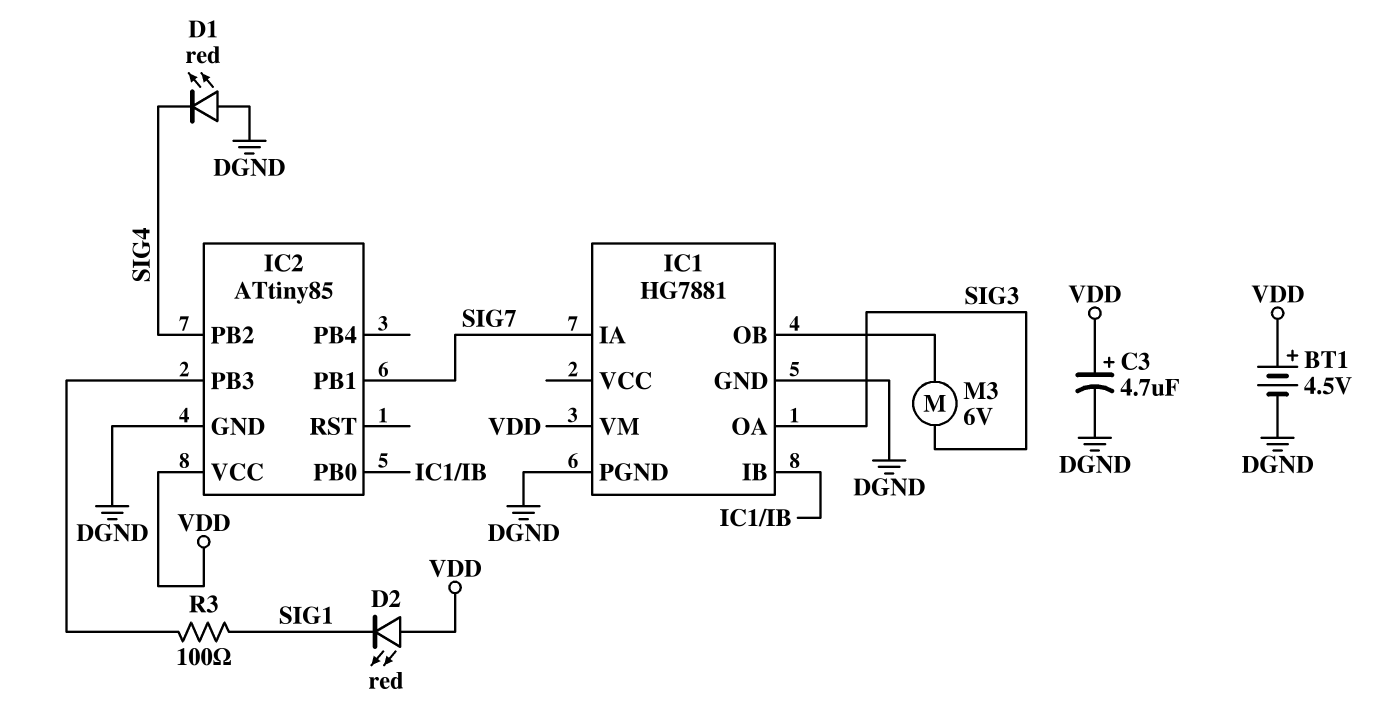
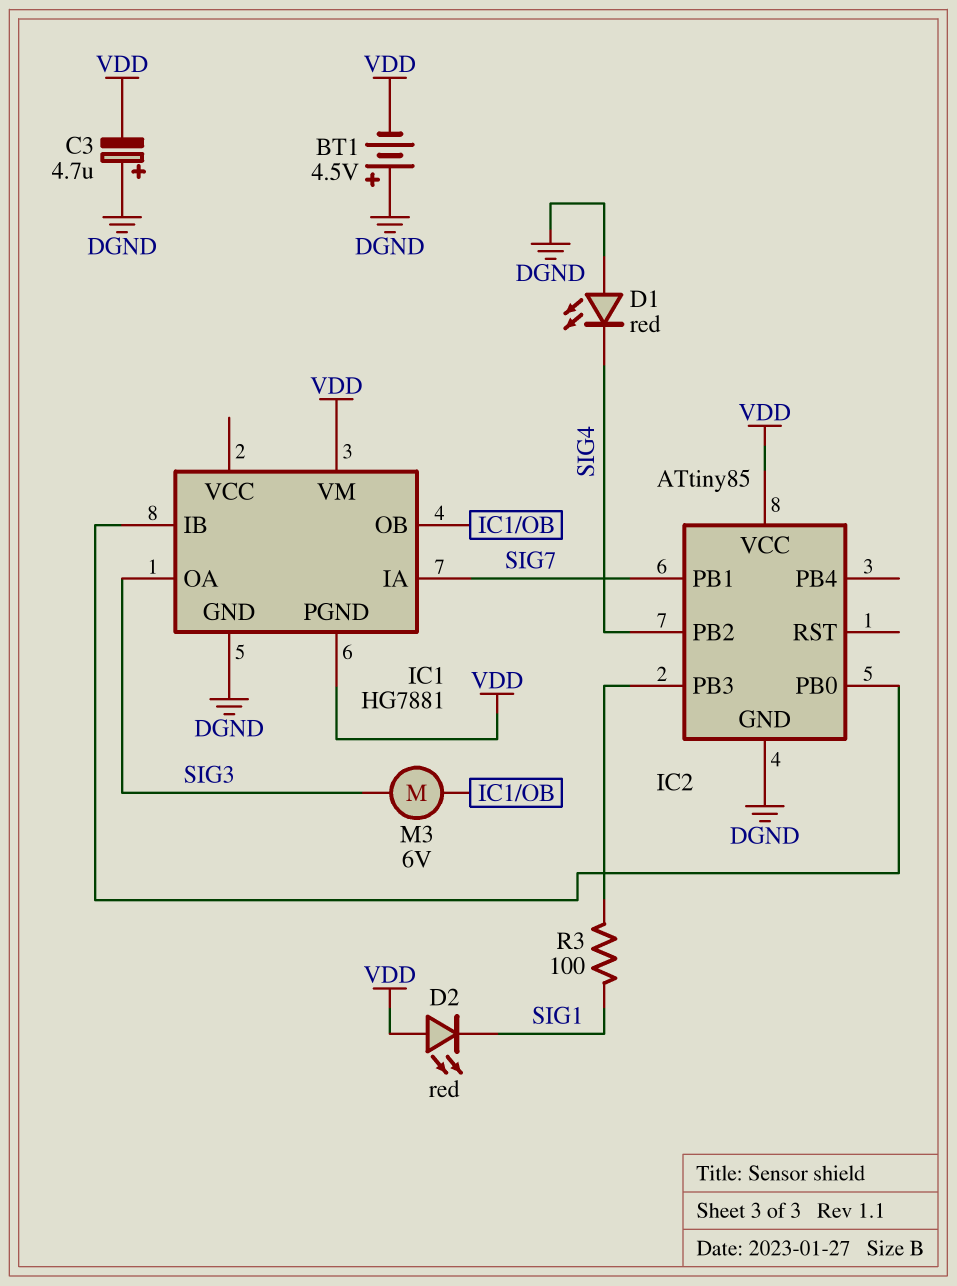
BT1: 4.5V (plus VDD, minus DGND) -> 4.5V (plus DGND, minus VDD)
C3: 4.7uF (plus VDD, minus DGND) -> 4.7uF (plus DGND, minus VDD)
IC1 pin PGND: DGND -> VDD

